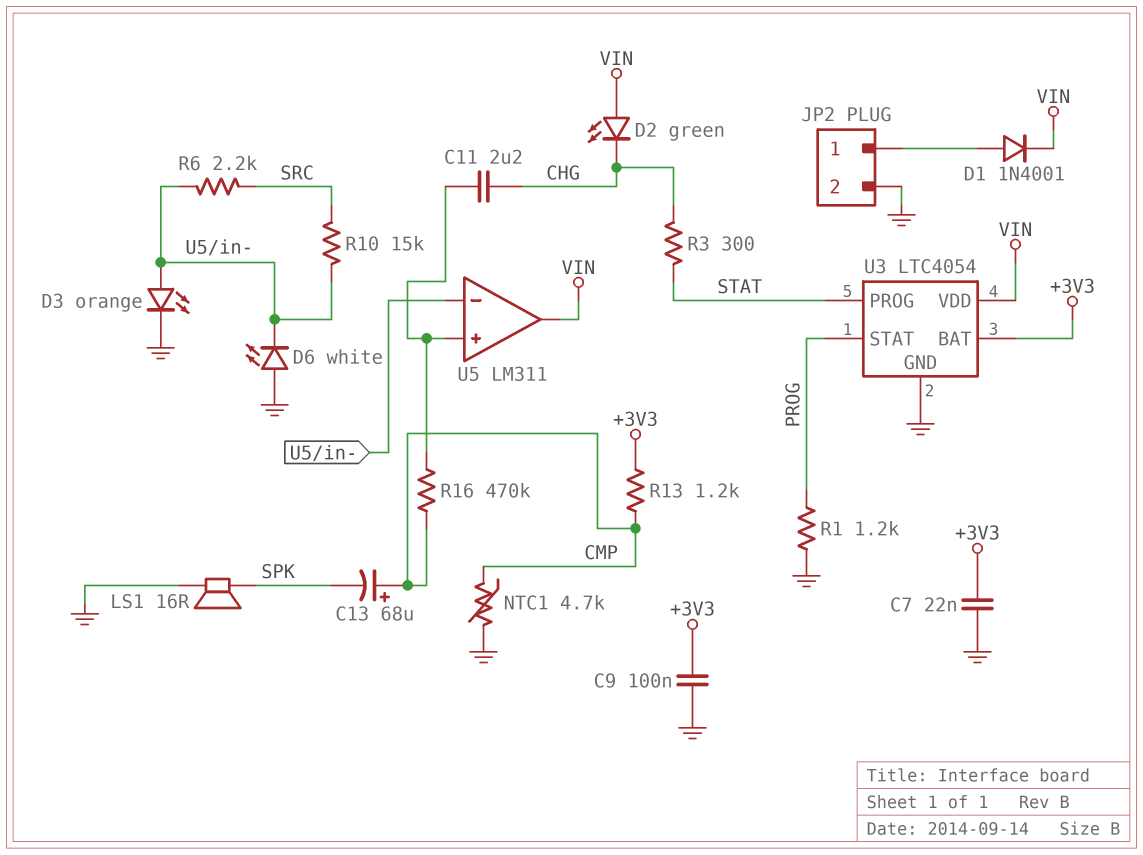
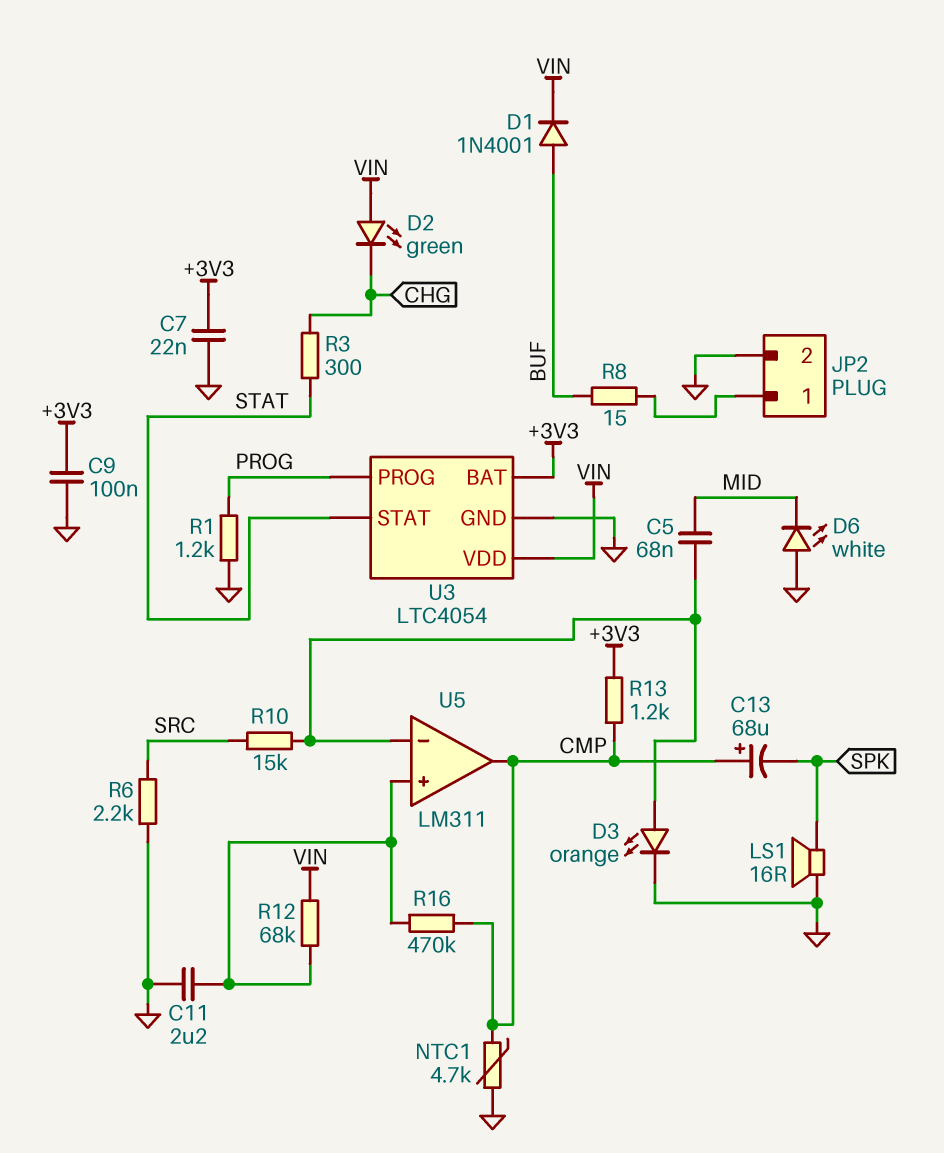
C5: none -> 68nF (MID, U5/in-)
C11: 2.2uF (CHG, U5/in+) -> 2.2uF (GND, U5/in+)
D1: diode 1N4001 (A JP2/1, K VIN) -> diode 1N4001 (A BUF, K VIN)
D6: LED white (A GND, K U5/in-) -> LED white (A GND, K MID)
R6: 2.2k (SRC, U5/in-) -> 2.2k (GND, SRC)
R8: none -> 15 (BUF, JP2/1)
R12: none -> 68k (U5/in+, VIN)
U3 pin PROG: STAT -> PROG
U3 pin STAT: PROG -> STAT
U5 pin out: VIN -> CMP

